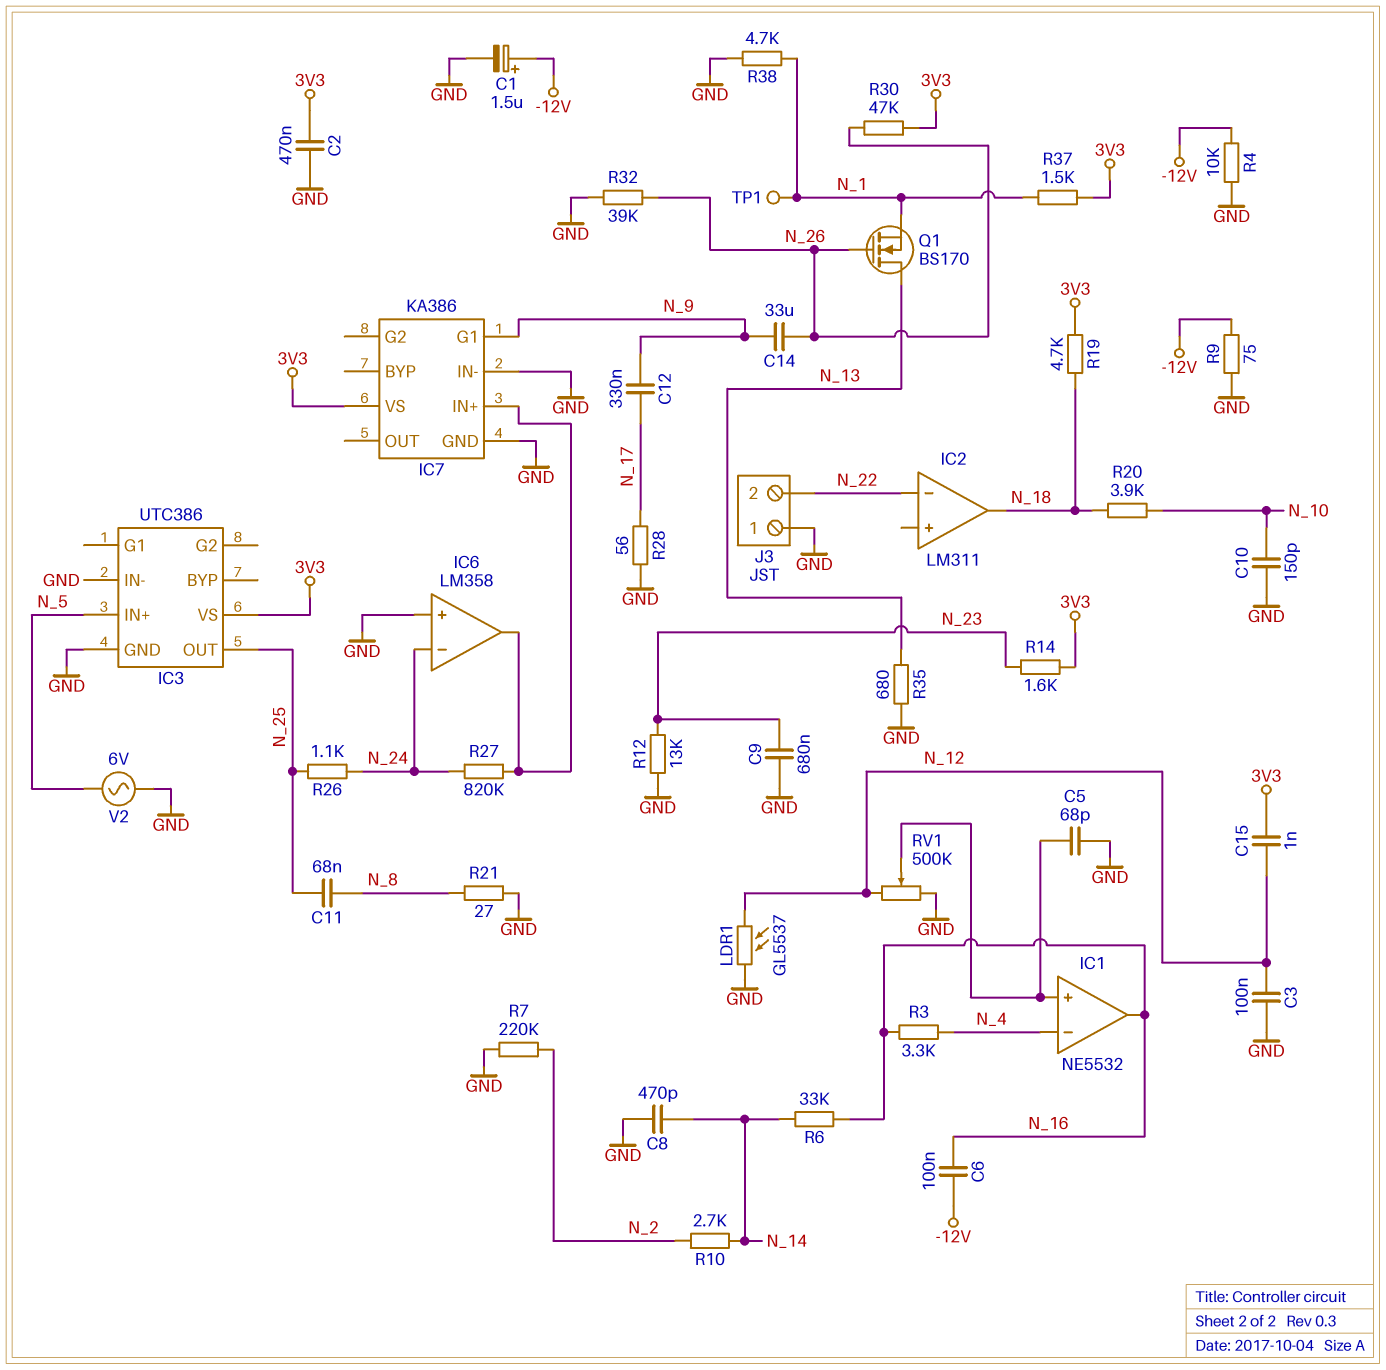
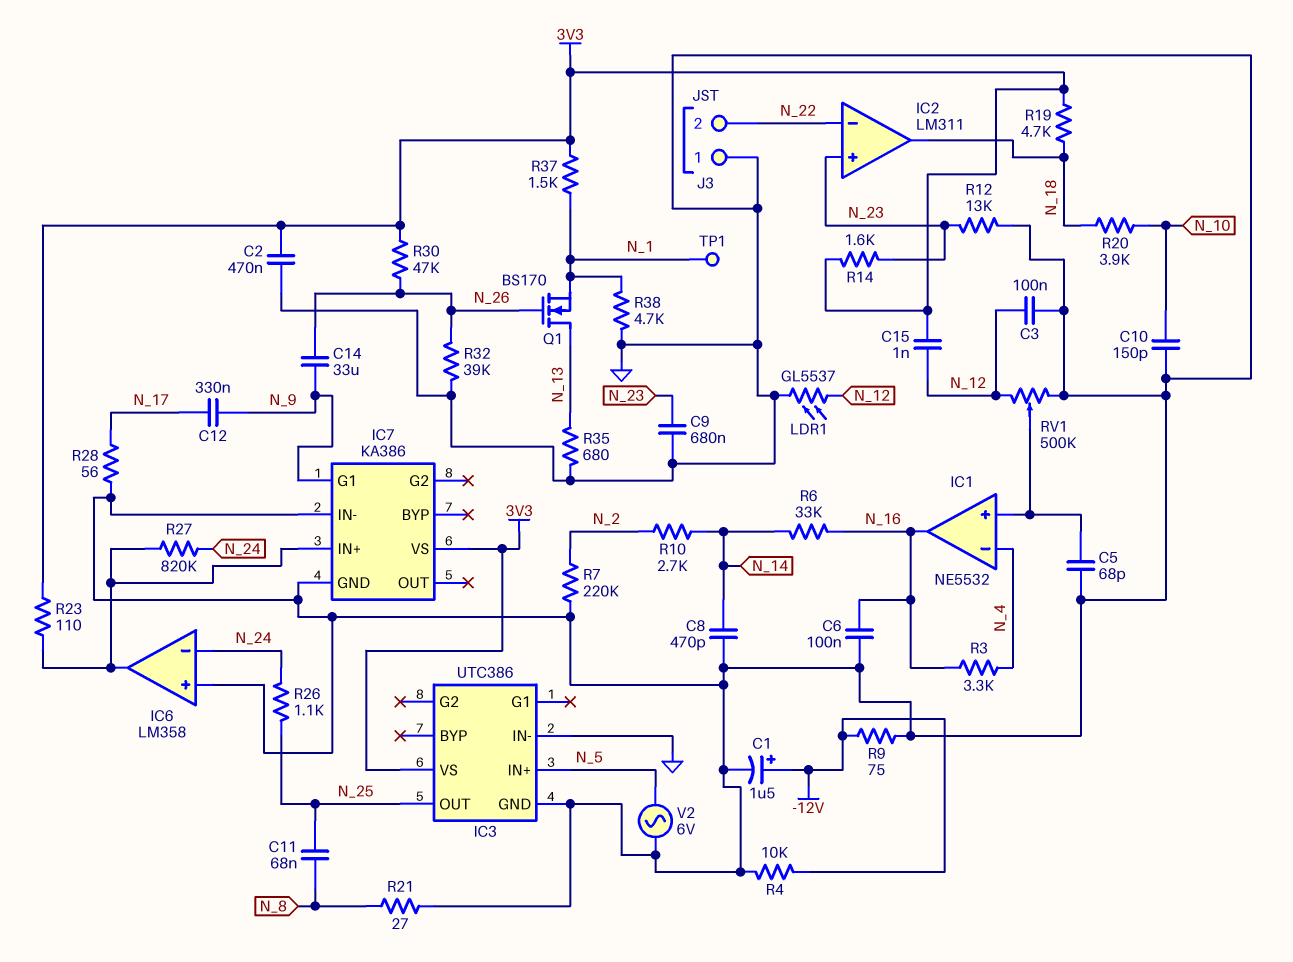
C6: 100nF (-12V, N_16) -> 100nF (GND, N_16)
IC2 pin in+: none -> N_23
R23: none -> 110 (3V3, IC6/out)

